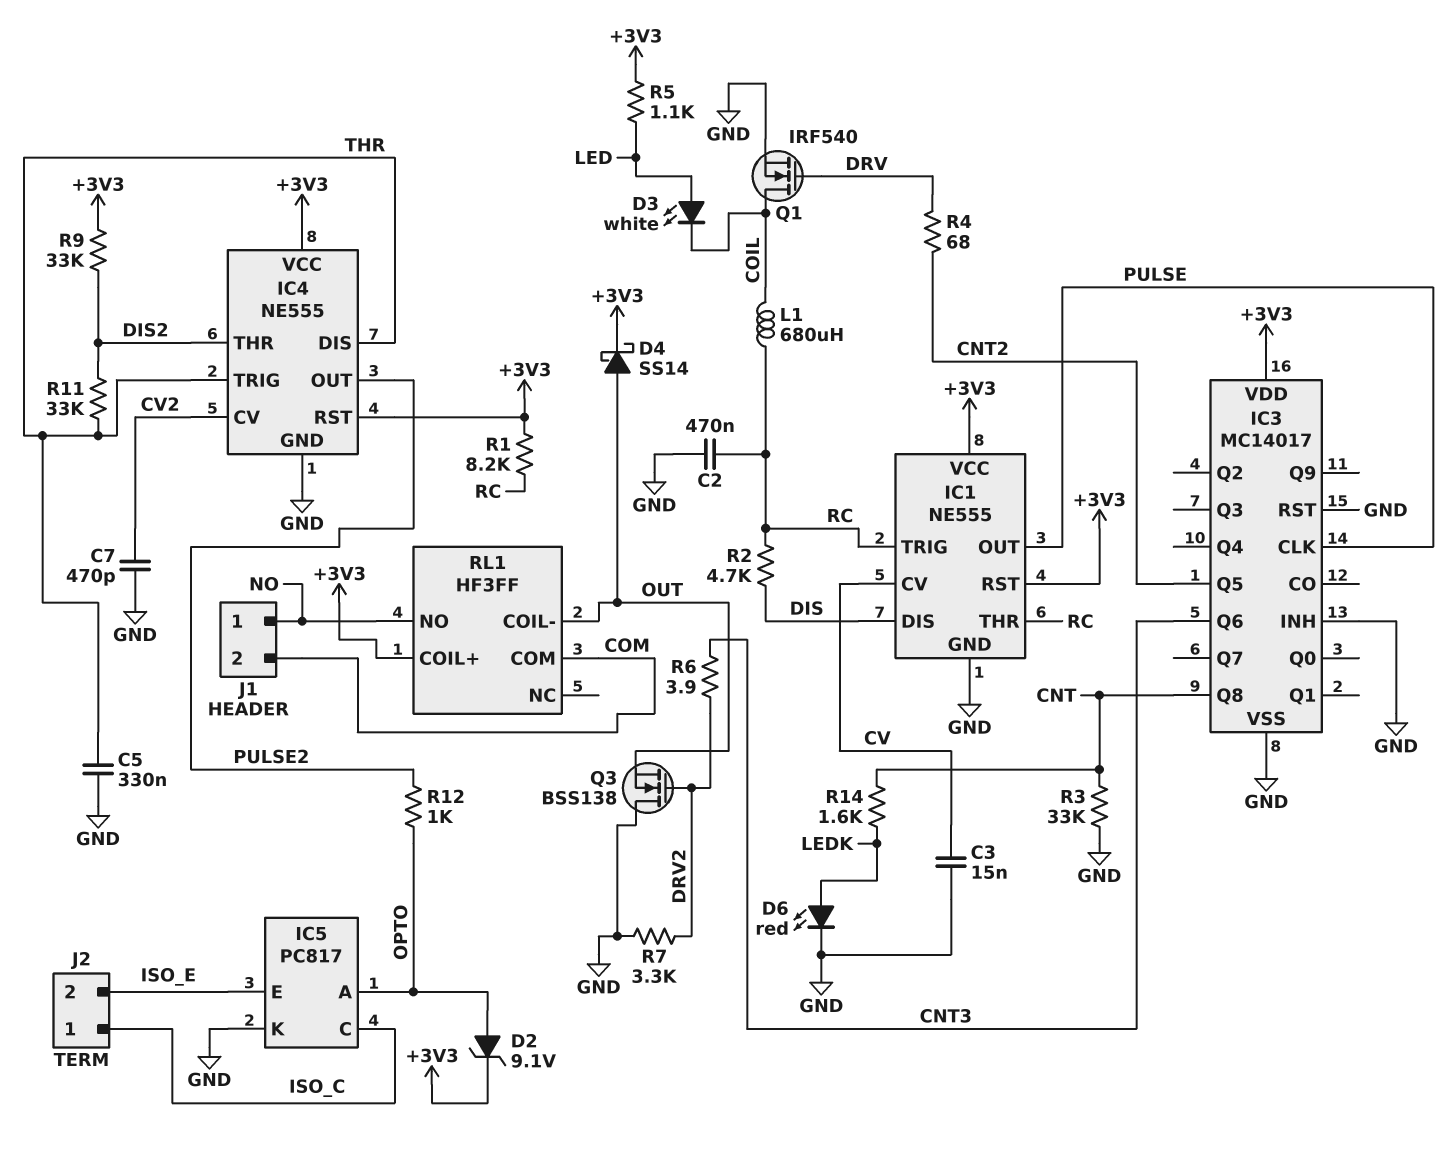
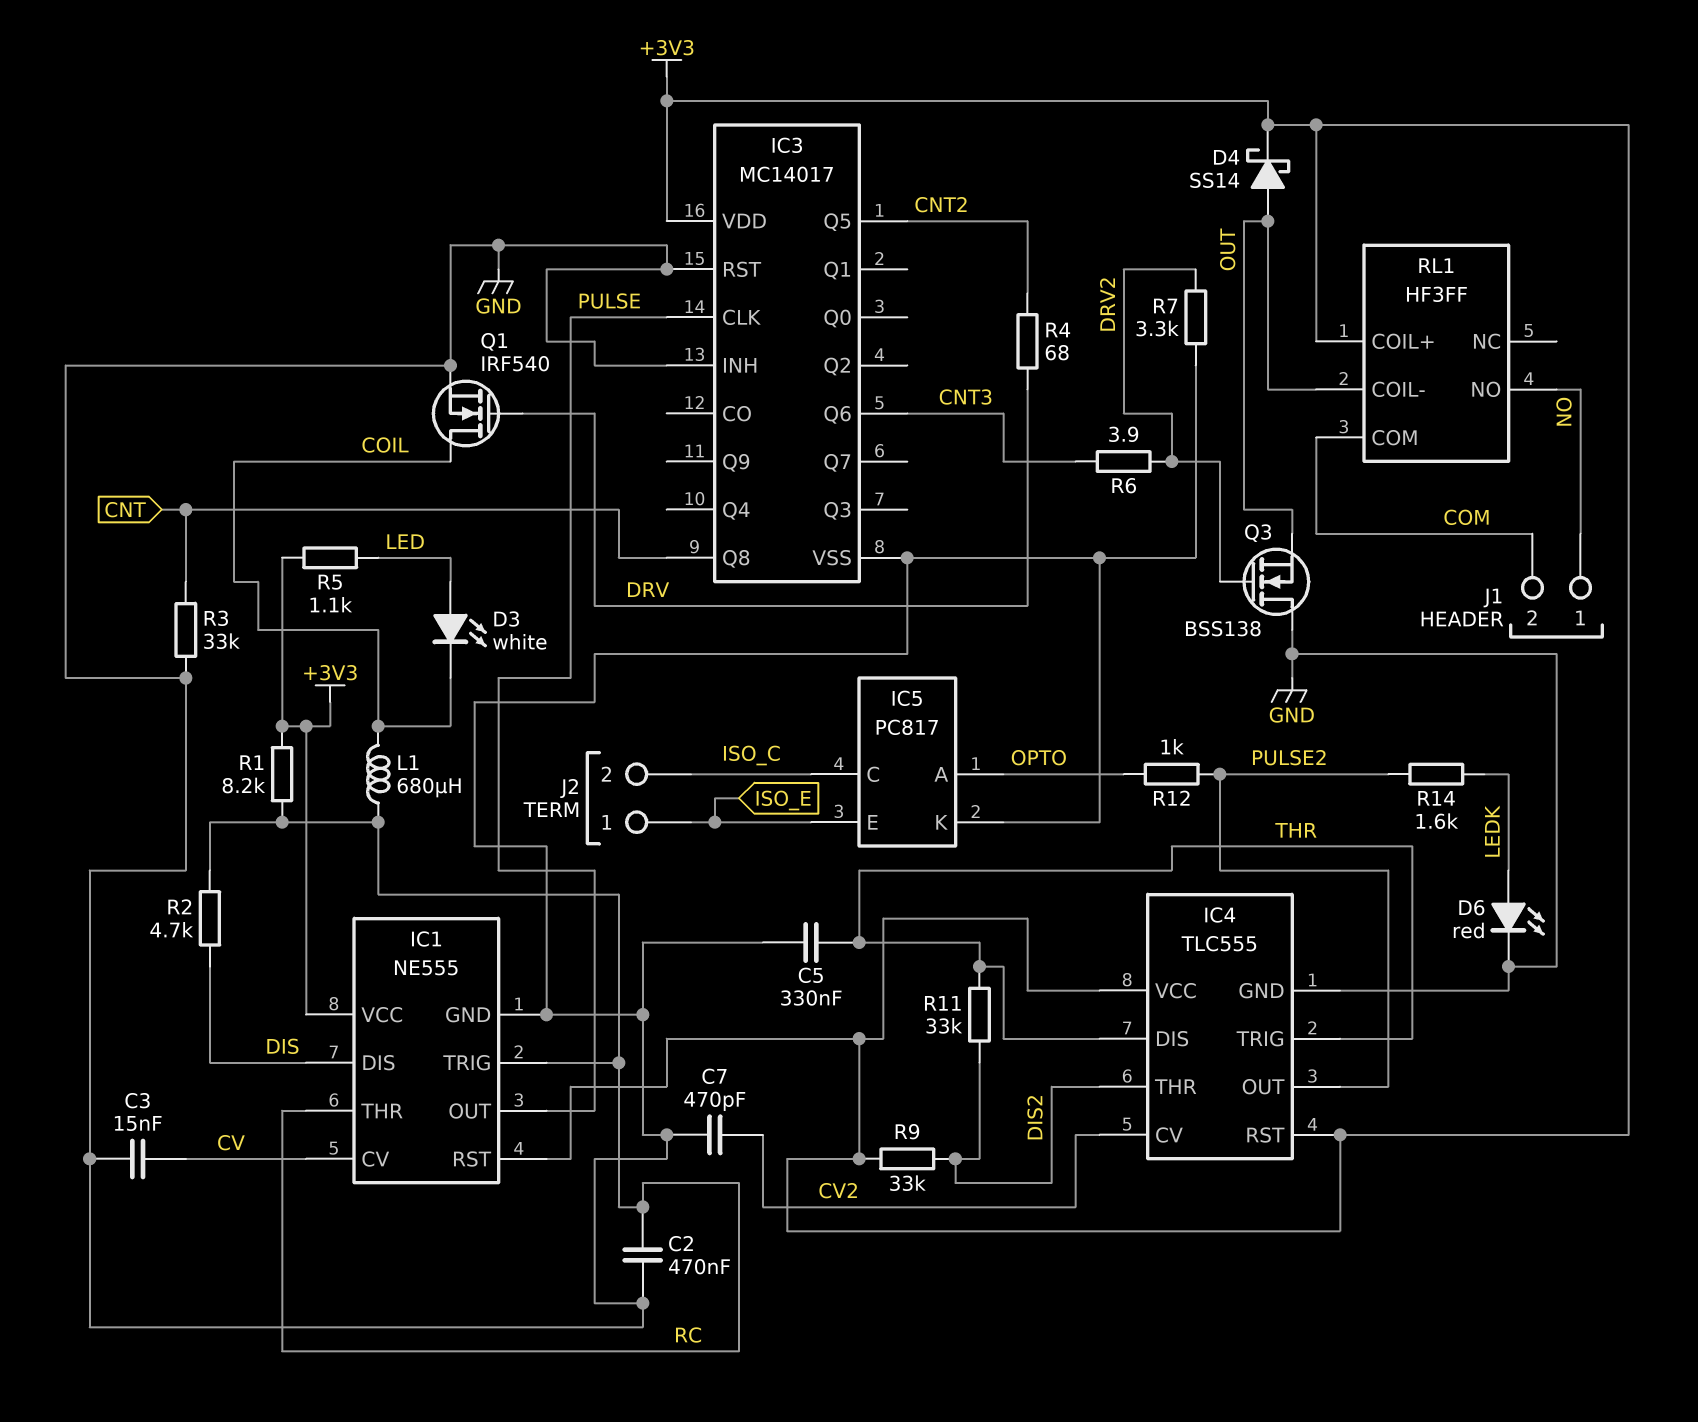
D2: zener 9.1V (A OPTO, K +3V3) -> none
IC4: NE555 -> TLC555
J2 pin 1: ISO_C -> ISO_E
J2 pin 2: ISO_E -> ISO_C
R14: 1.6k (CNT, LEDK) -> 1.6k (LEDK, PULSE2)

